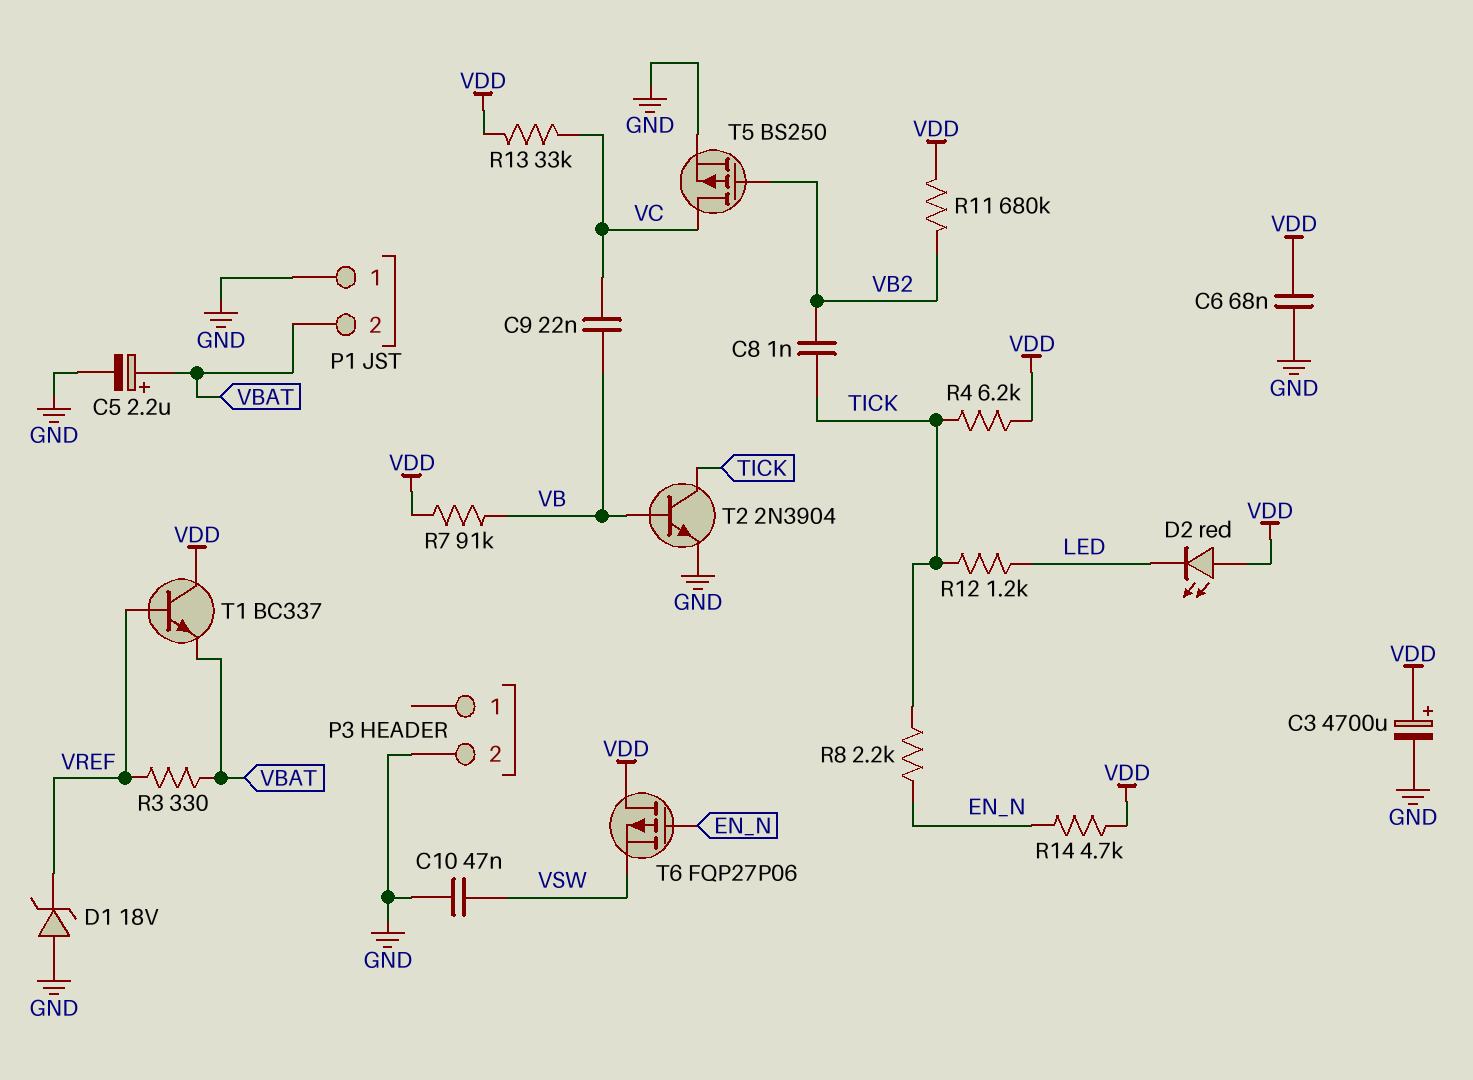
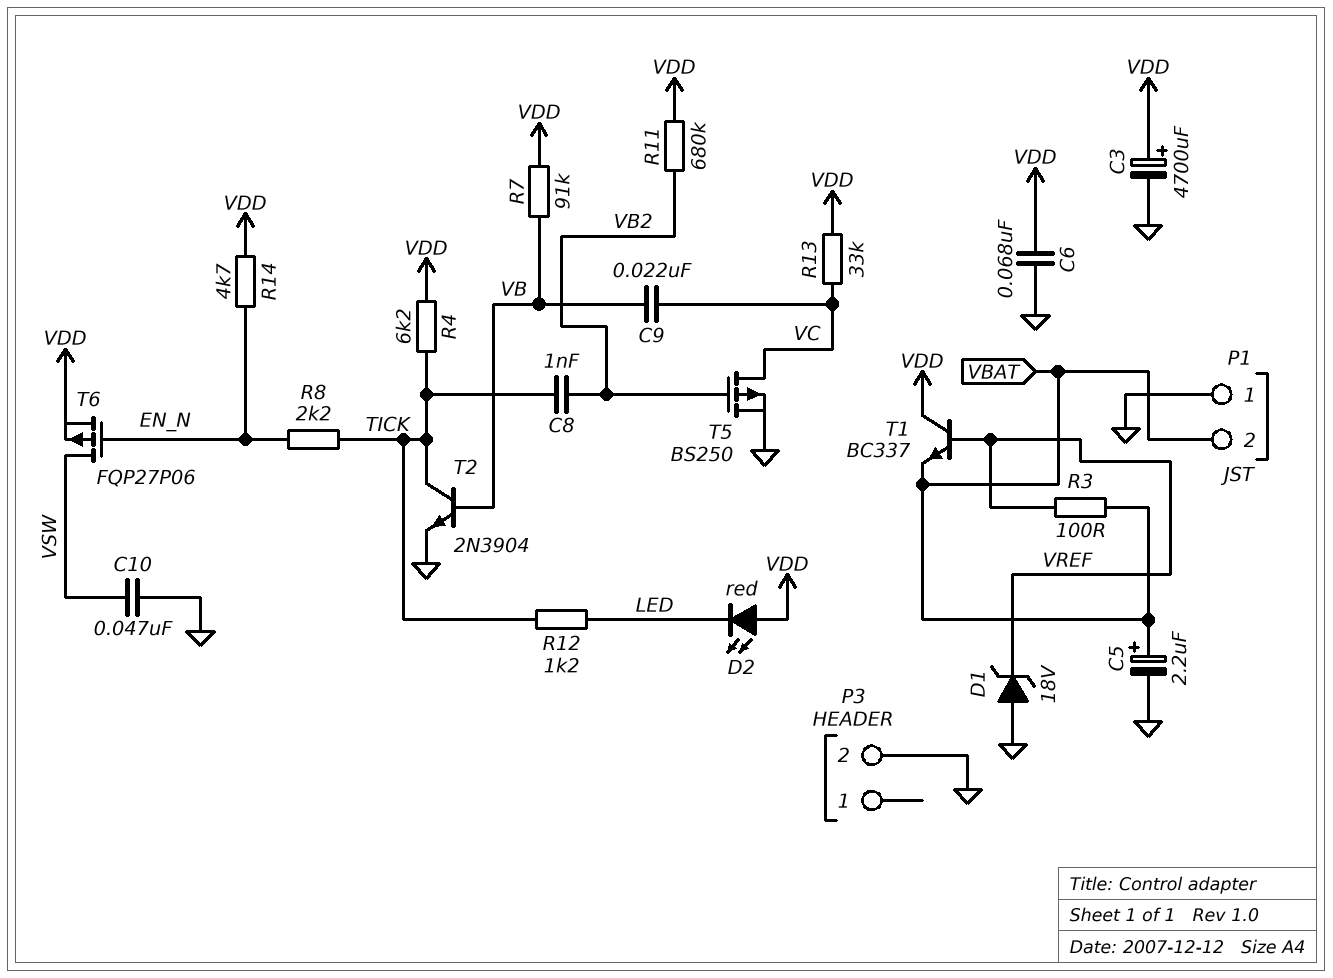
R3: 330 (VBAT, VREF) -> 100 (VBAT, VREF)
T6: PMOS FQP27P06 (G EN_N, D VDD, S VSW) -> PMOS FQP27P06 (G EN_N, D VSW, S VDD)

